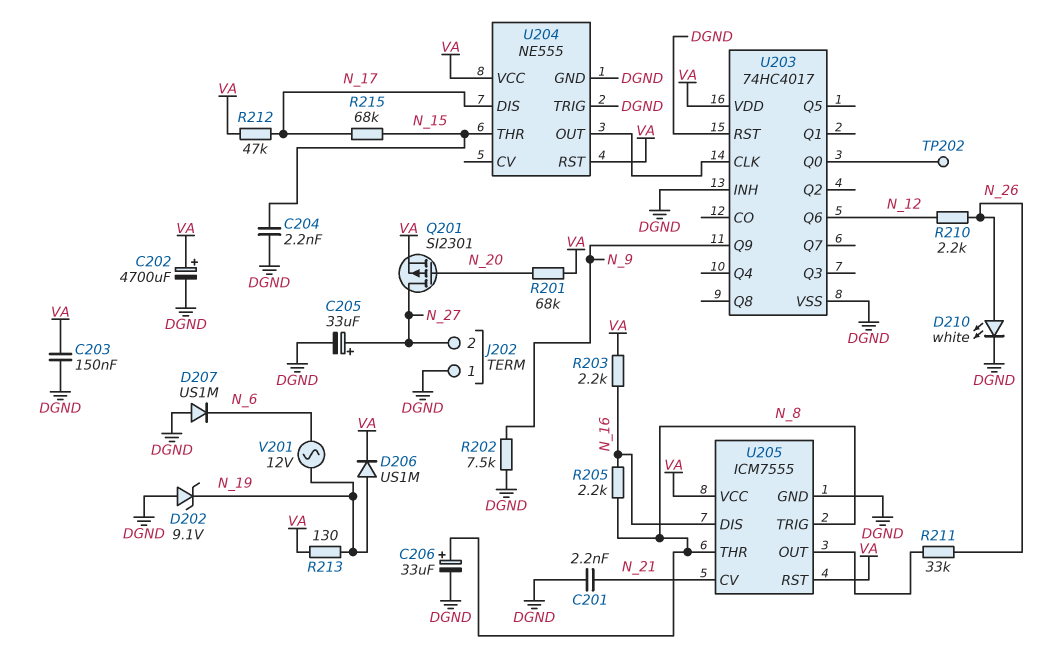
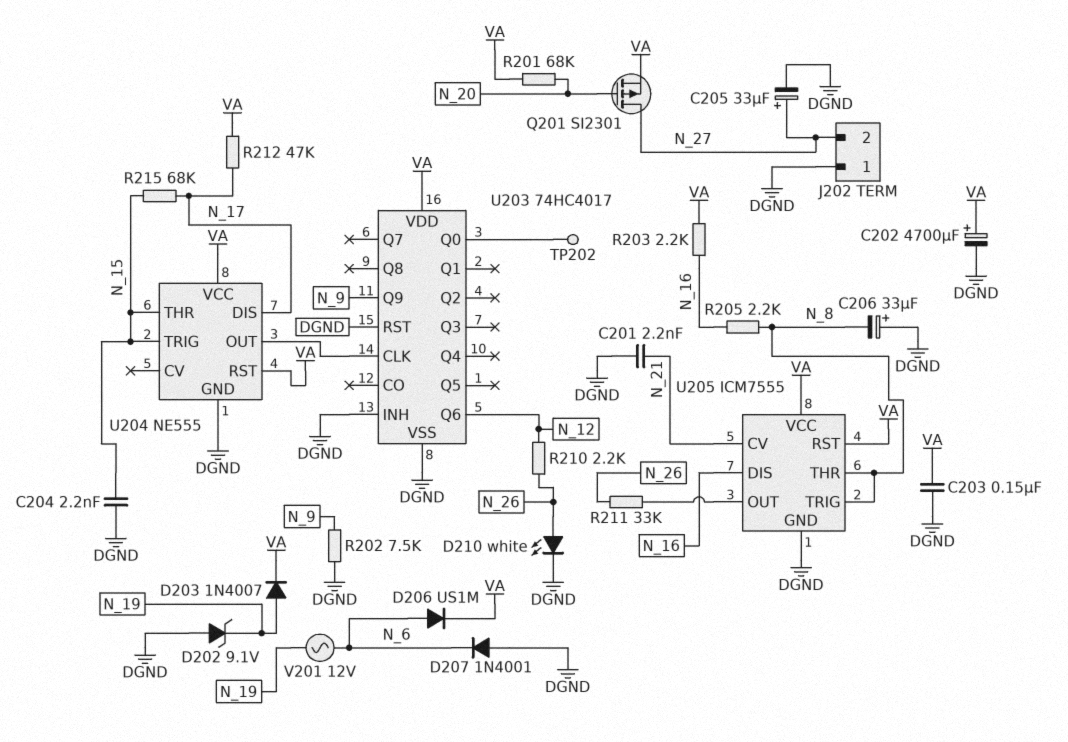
C206: 33uF (plus N_8, minus DGND) -> 33uF (plus DGND, minus N_8)
D203: none -> diode 1N4007 (A N_19, K VA)
D206: diode US1M (A N_19, K VA) -> diode US1M (A N_6, K VA)
D207: diode US1M (A DGND, K N_6) -> diode 1N4001 (A DGND, K N_6)
R213: 130 (N_19, VA) -> none
U204 pin TRIG: DGND -> N_15

